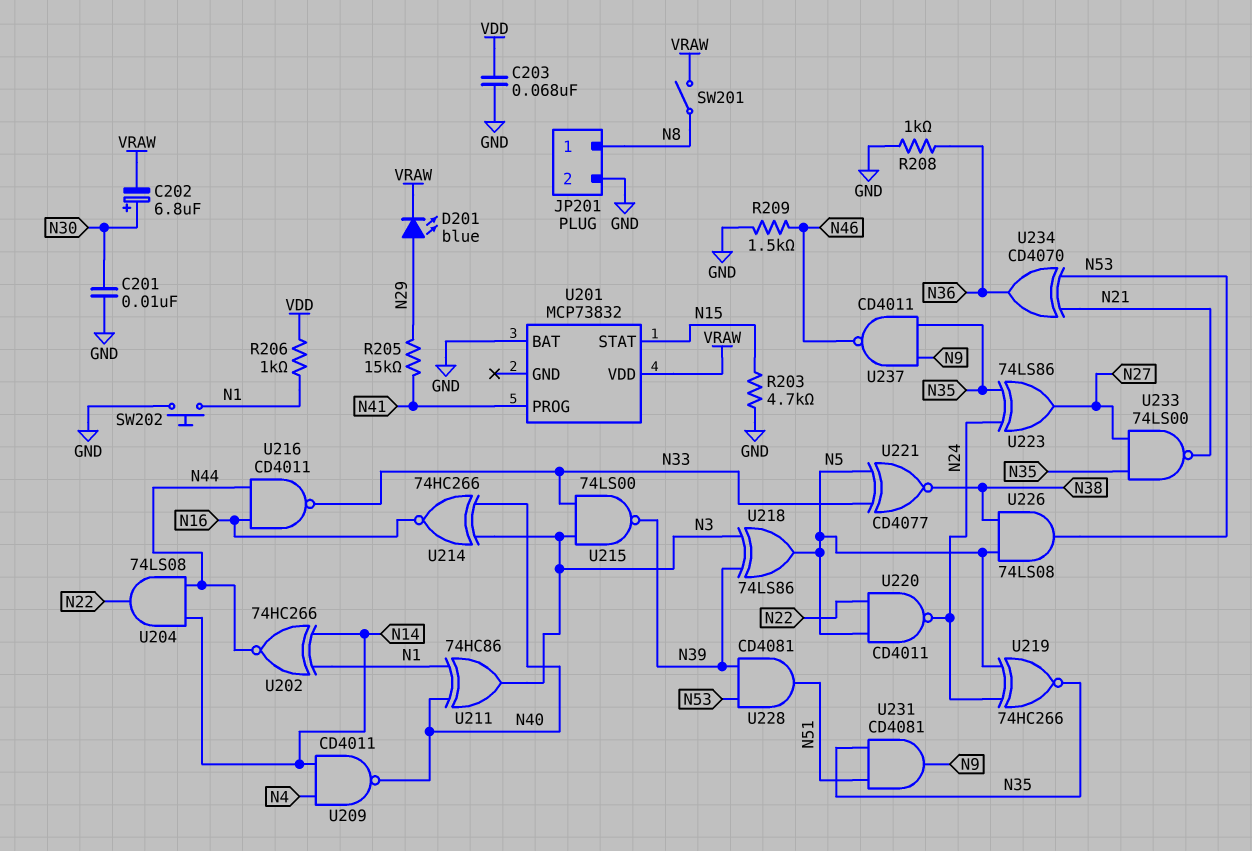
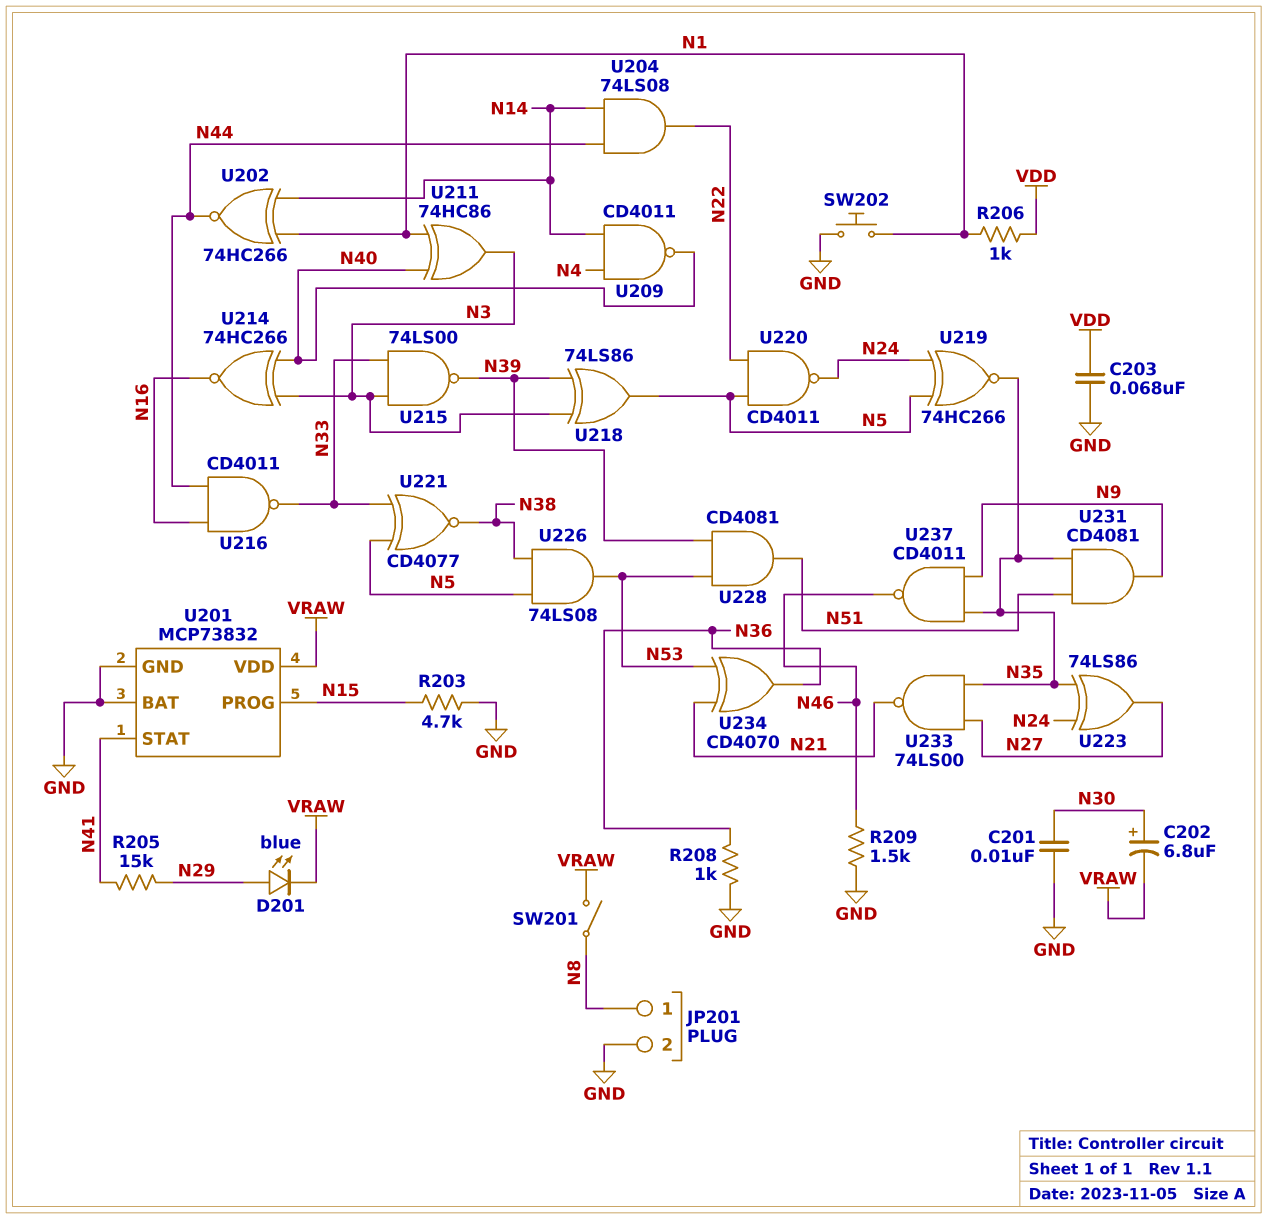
U201 pin GND: none -> GND
U201 pin PROG: N41 -> N15
U201 pin STAT: N15 -> N41

